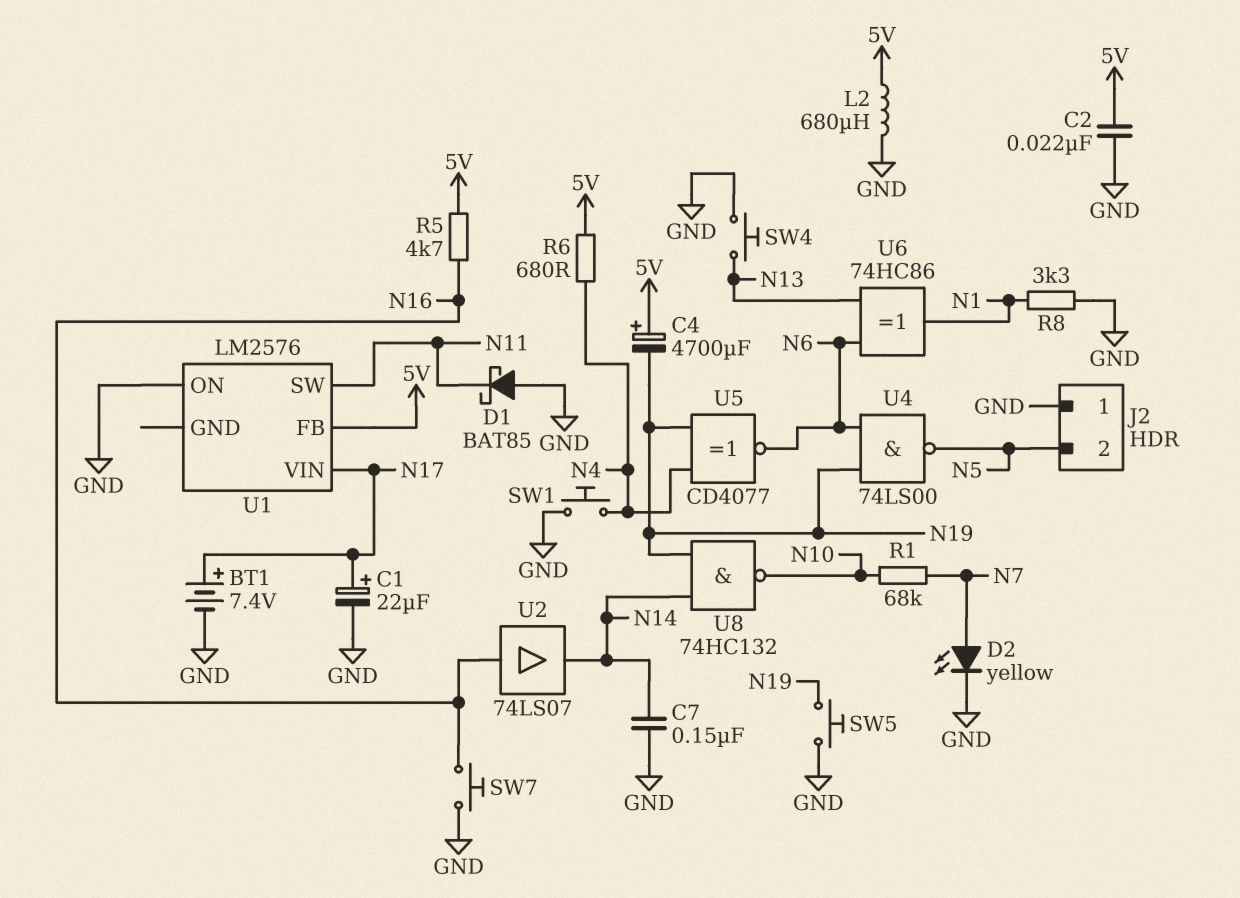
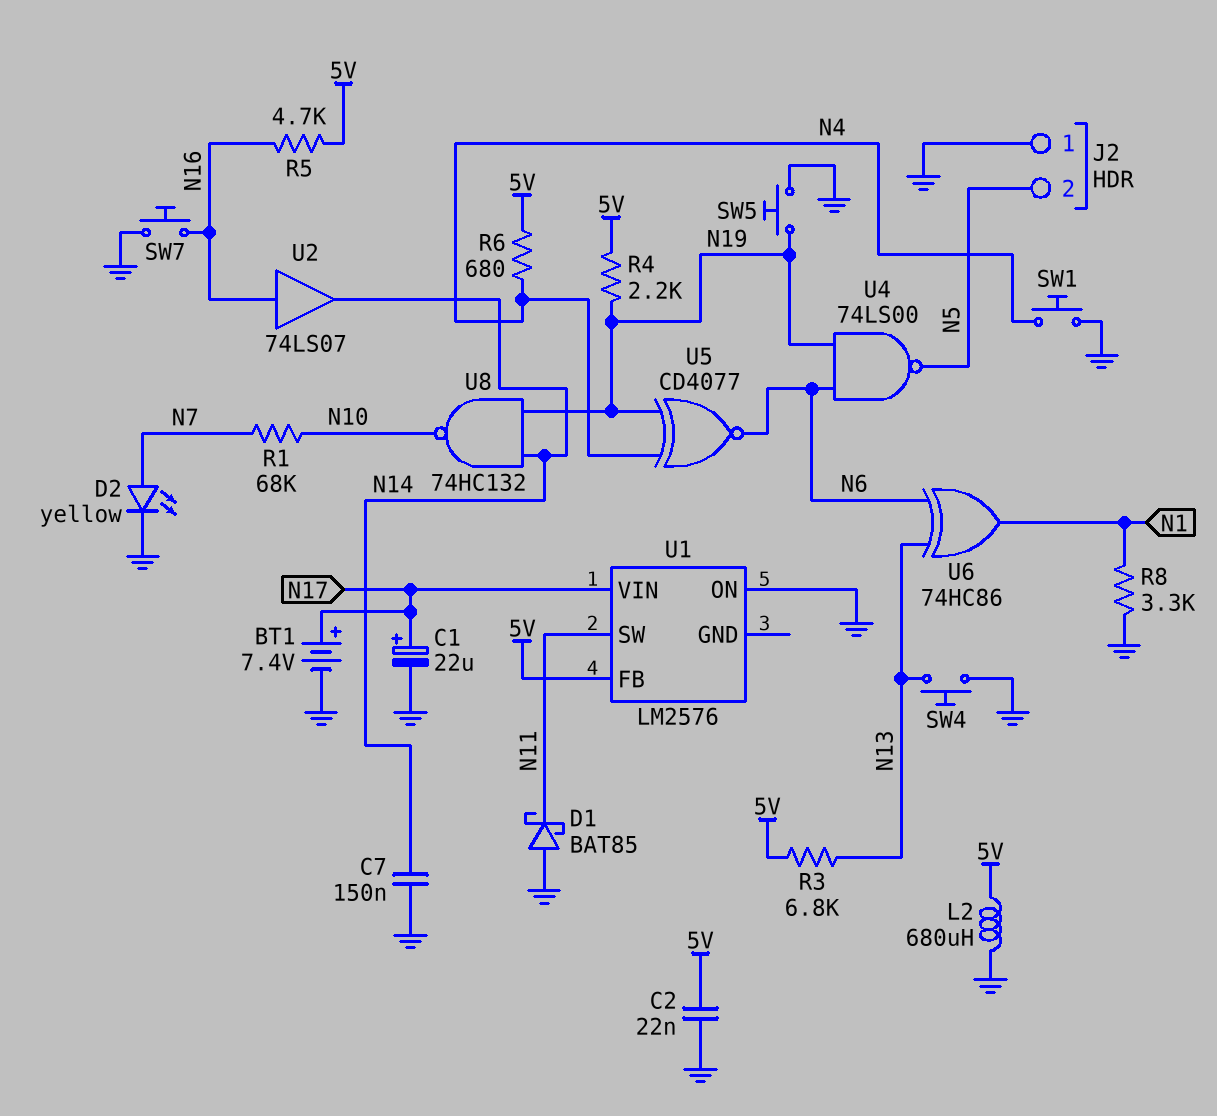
C4: 4700uF (plus 5V, minus N19) -> none
R3: none -> 6.8k (5V, N13)
R4: none -> 2.2k (5V, N19)

